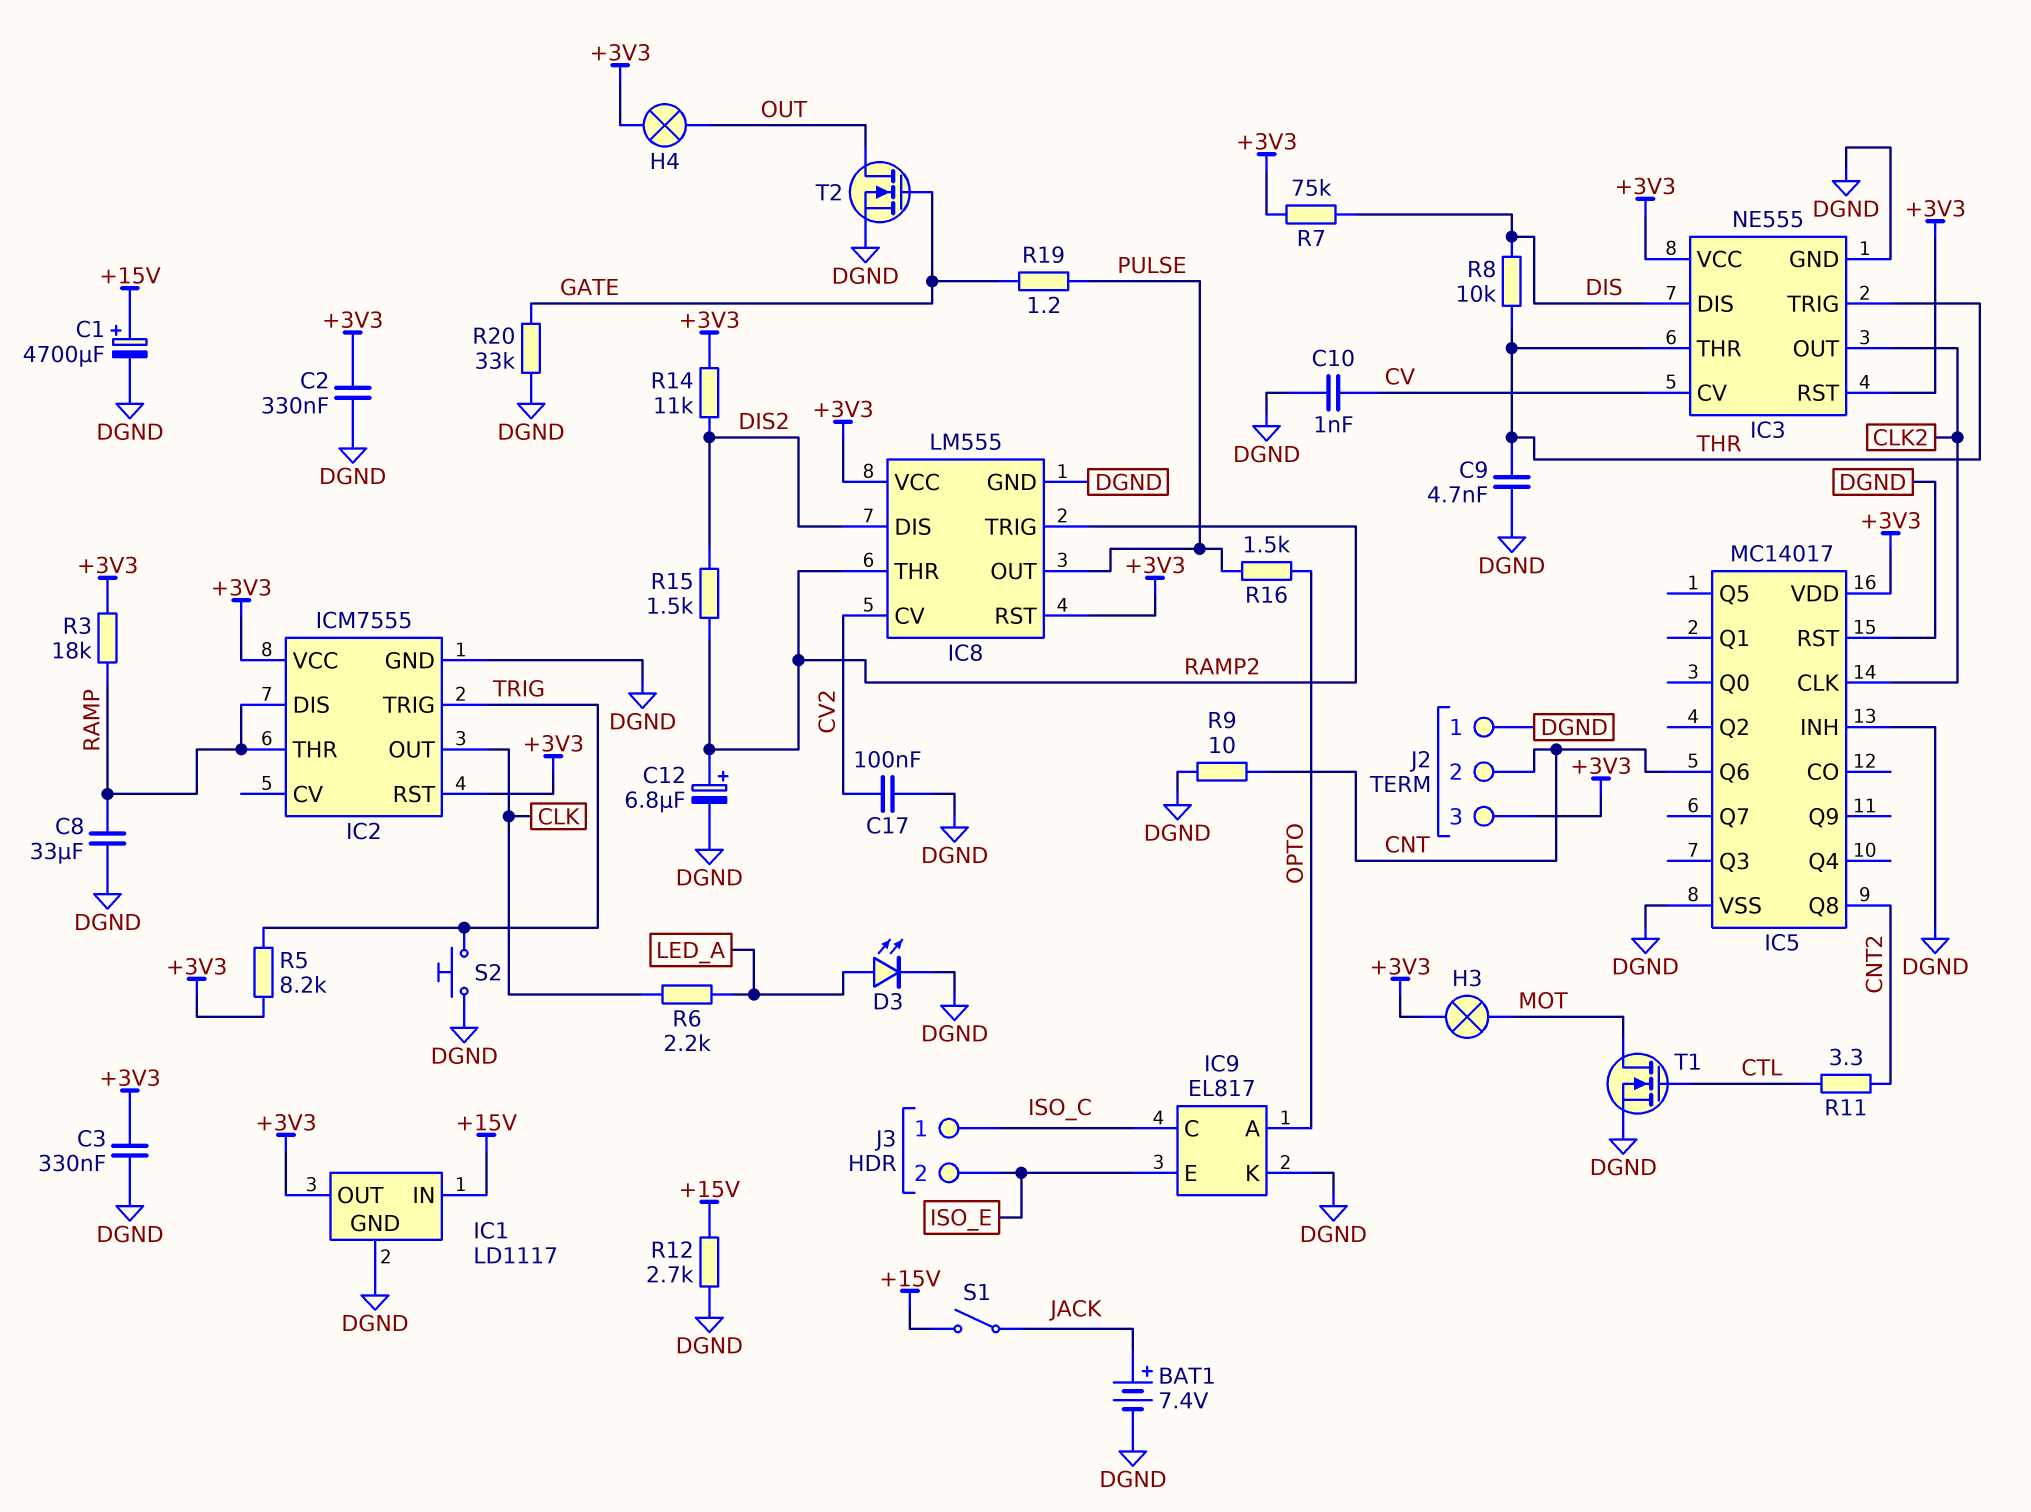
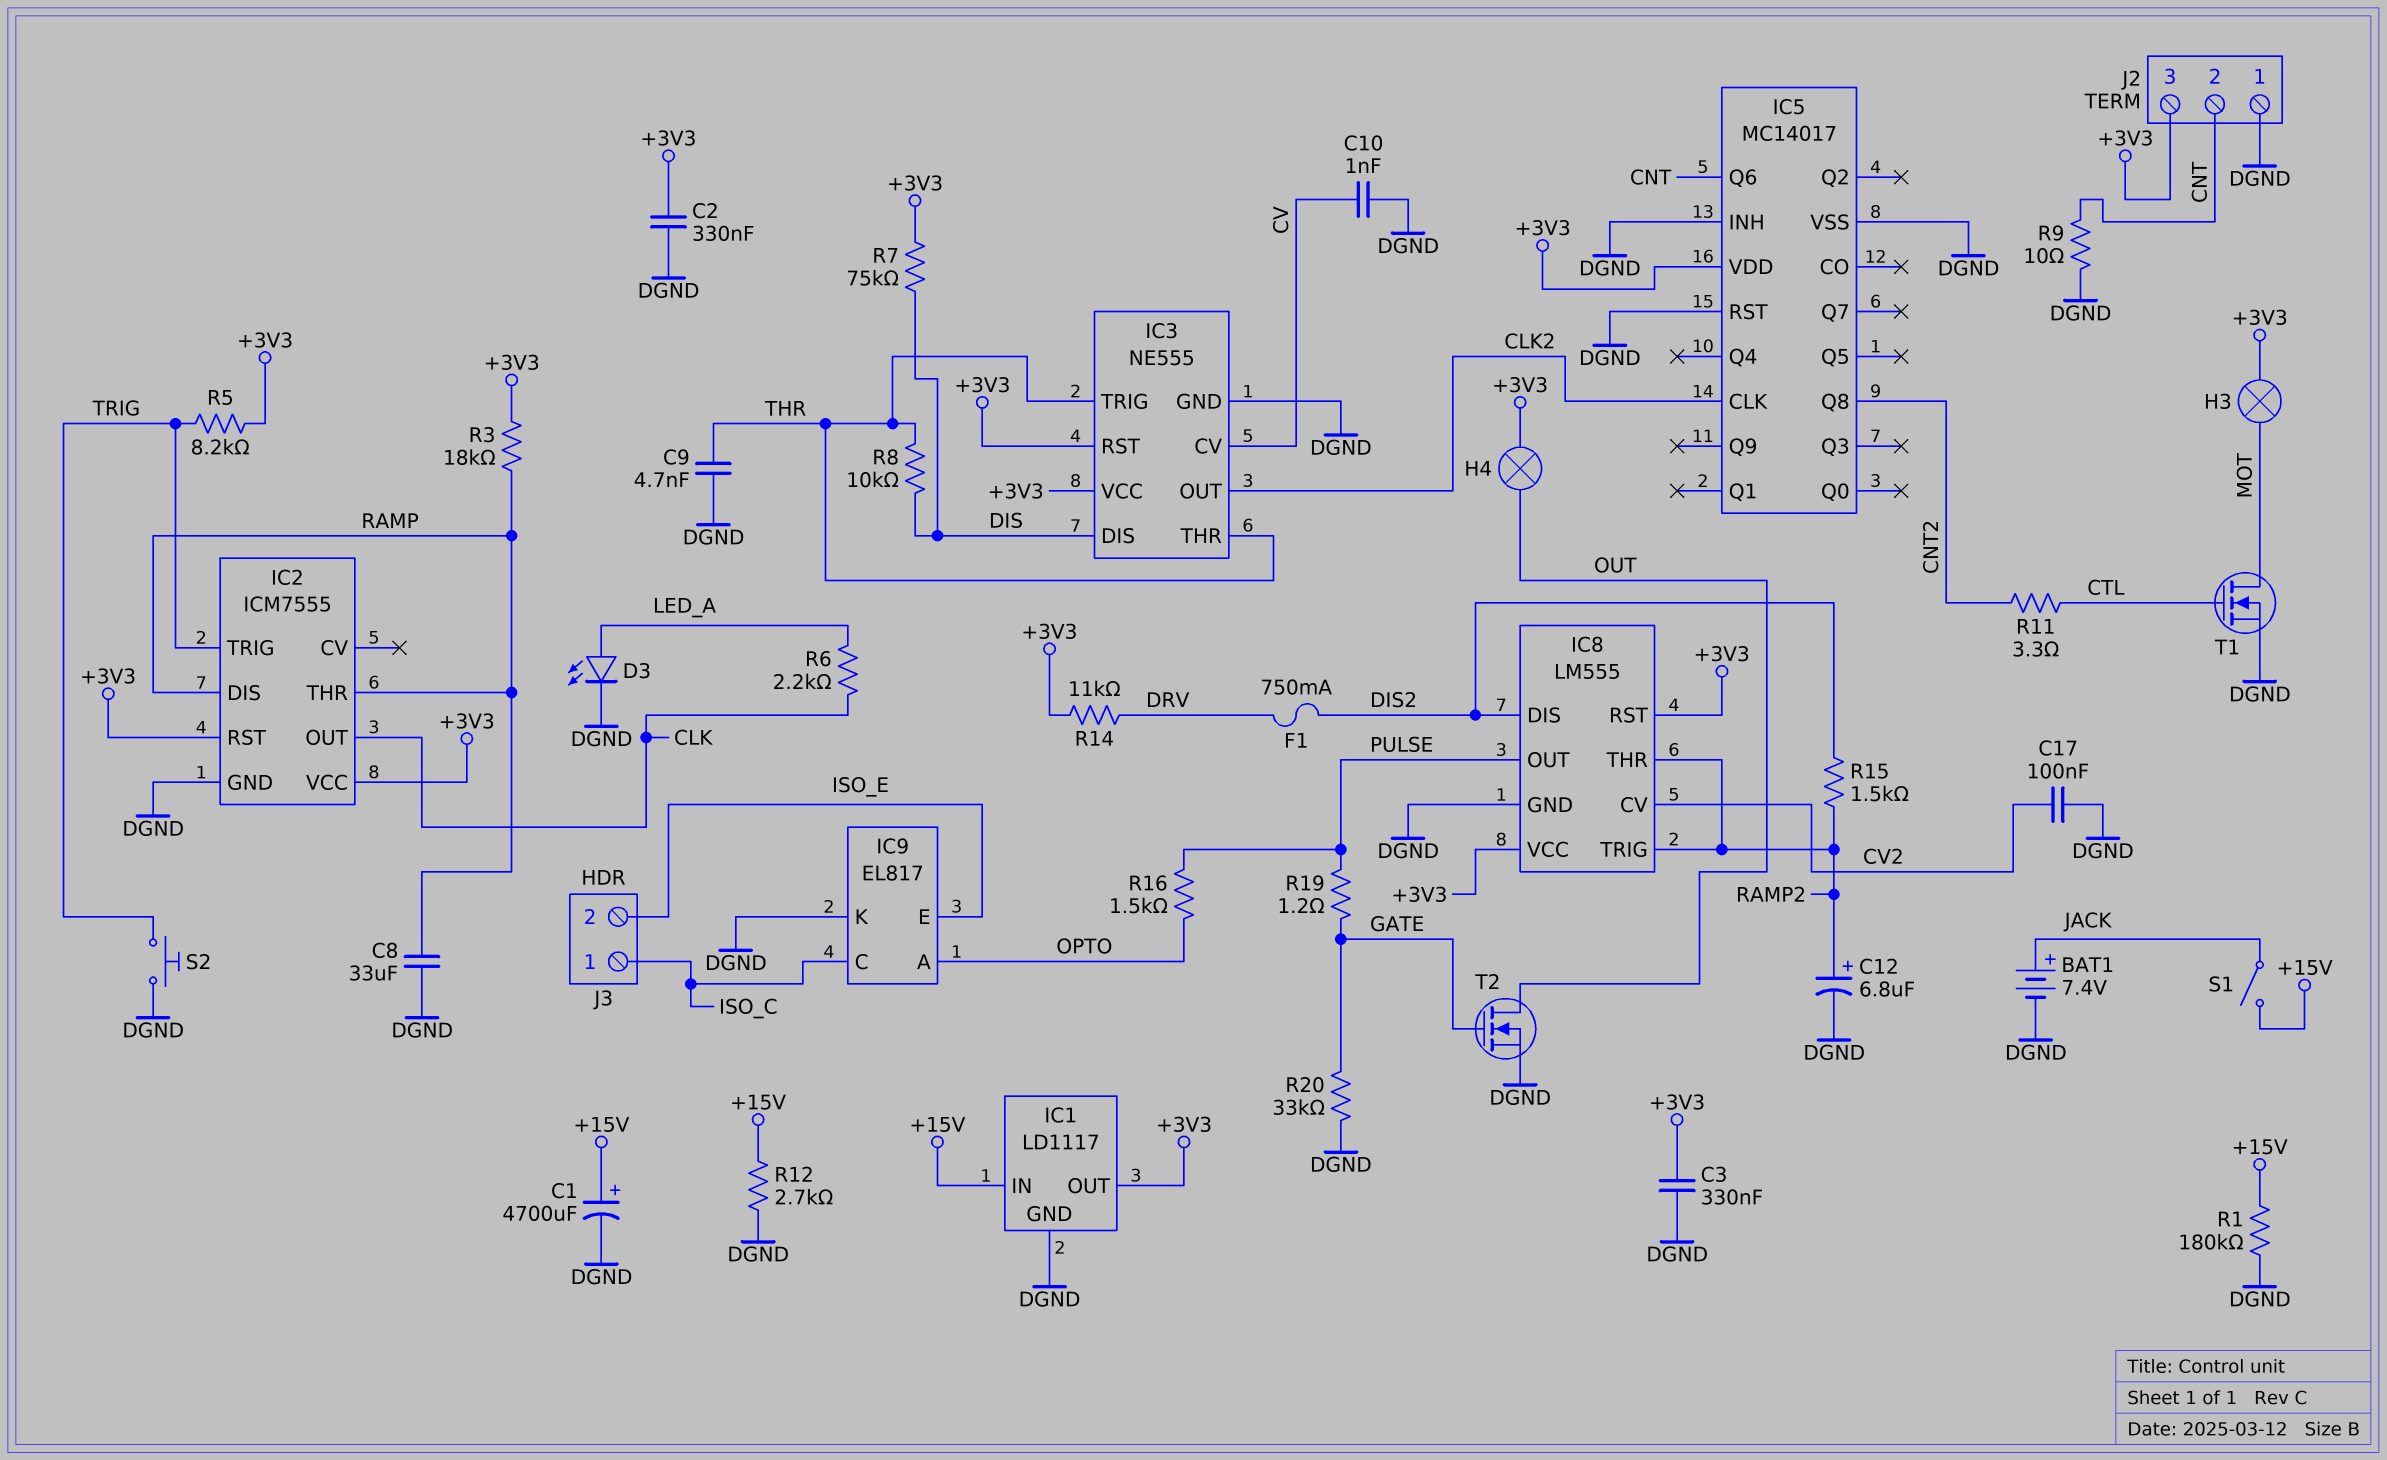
F1: none -> 750mA (DIS2, DRV)
R1: none -> 180k (+15V, DGND)
R14: 11k (+3V3, DIS2) -> 11k (+3V3, DRV)

